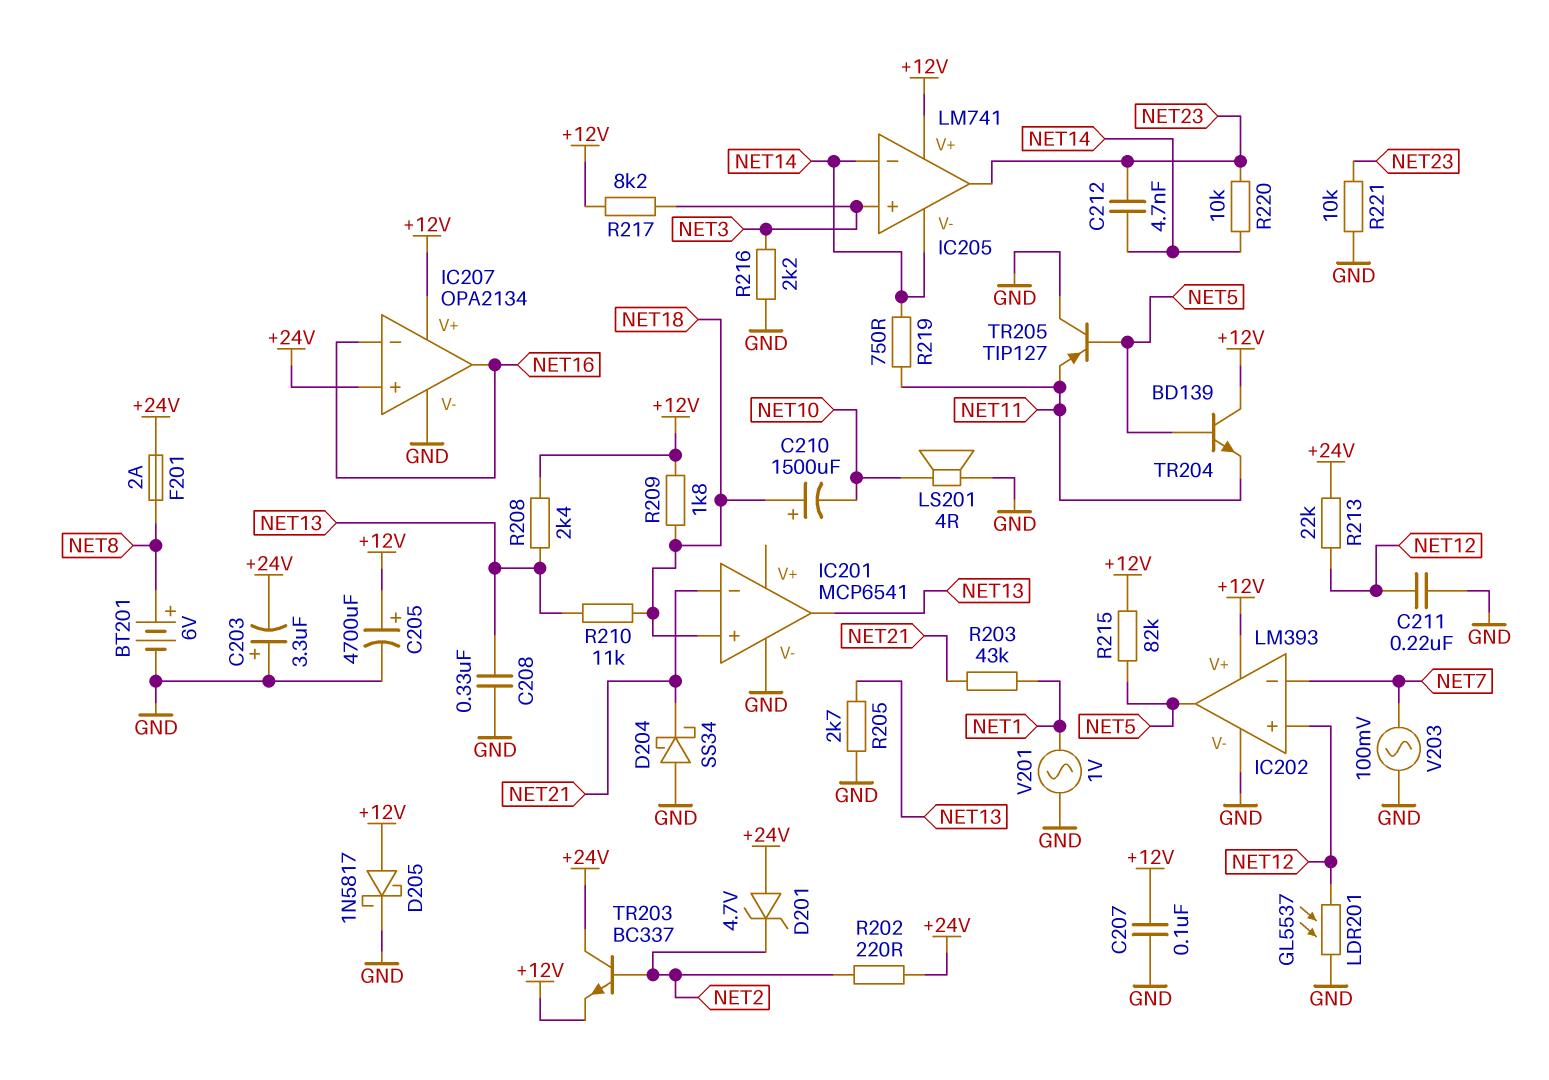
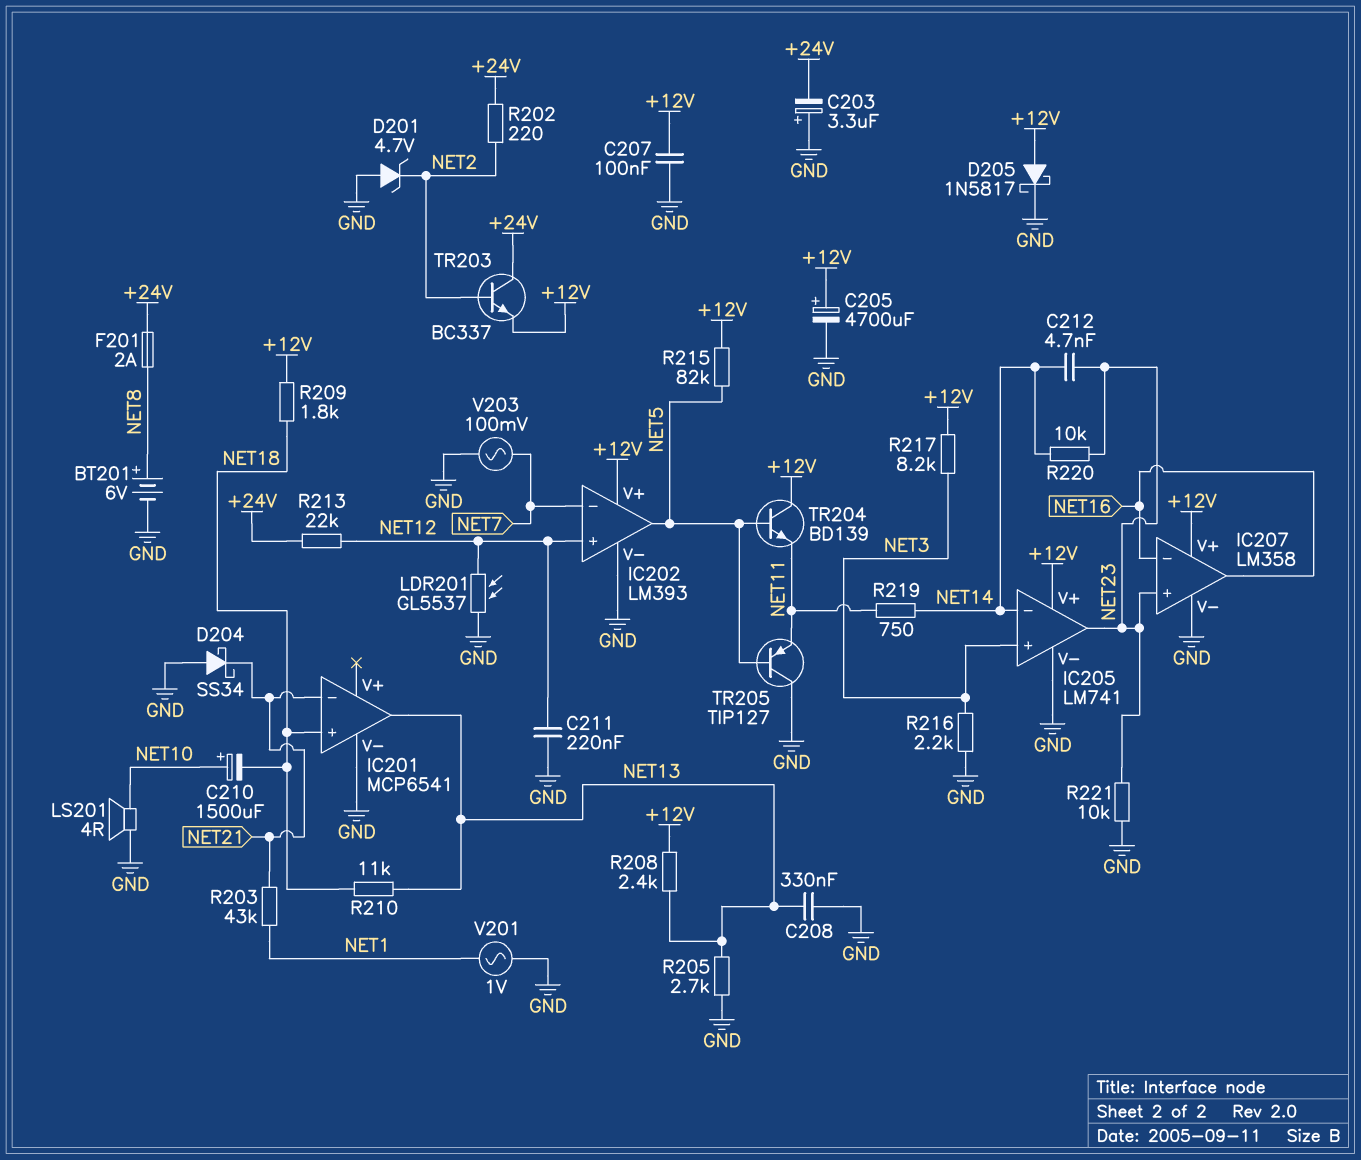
C210: 1500uF (plus NET18, minus NET10) -> 1500uF (plus NET10, minus NET18)
D201: zener 4.7V (A +24V, K NET2) -> zener 4.7V (A GND, K NET2)
IC205 pin V-: NET14 -> GND
IC207: OPA2134 -> LM358
IC207 pin in+: +24V -> NET23

